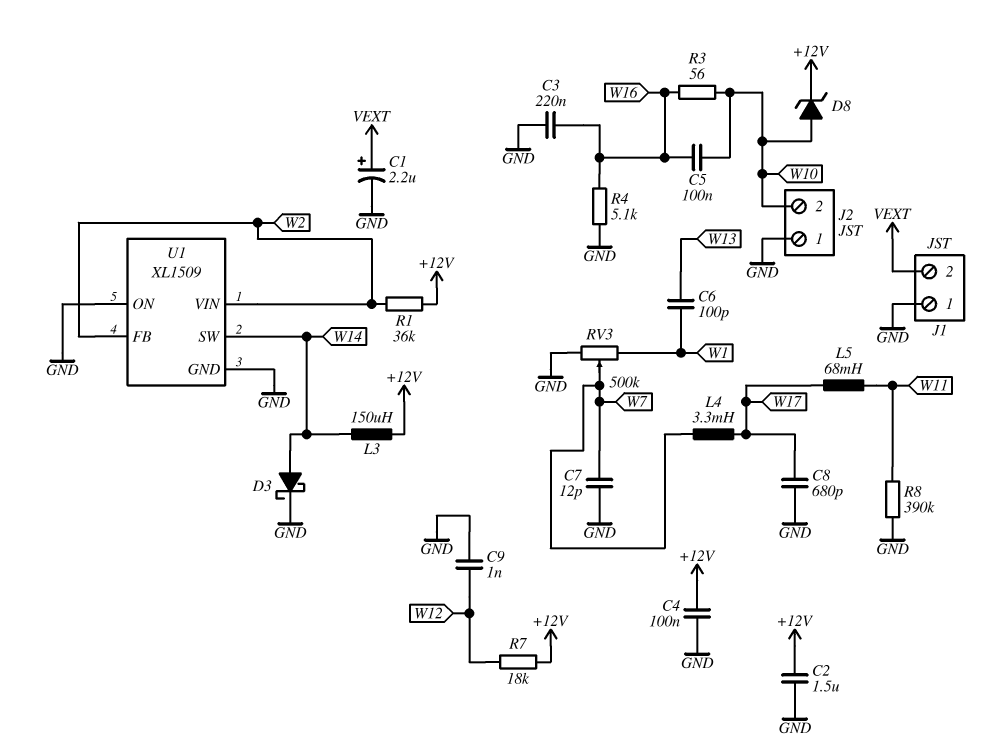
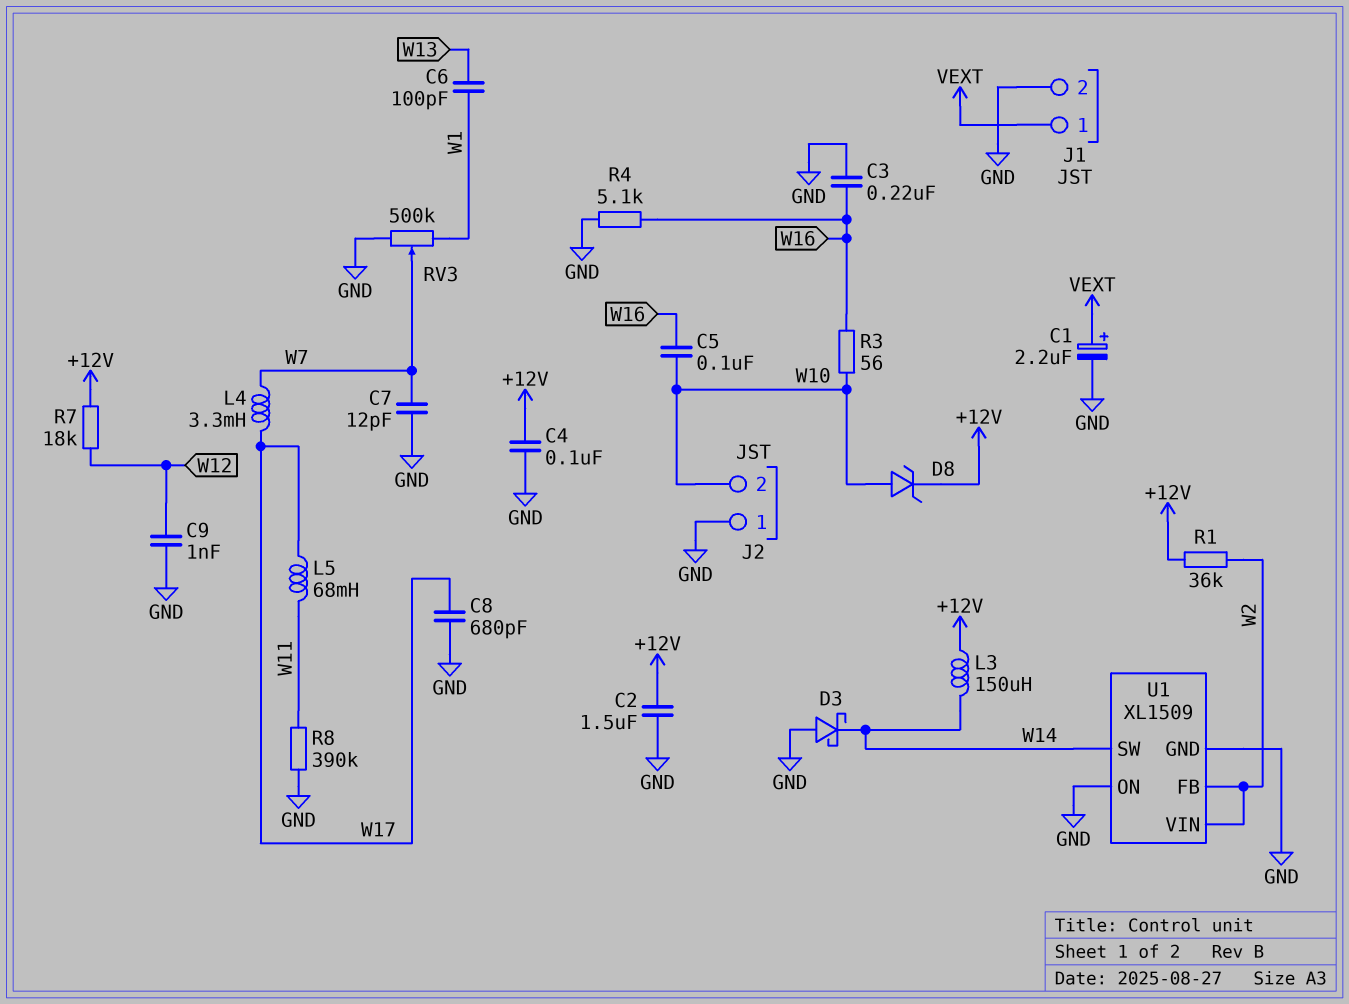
D3: schottky (A W14, K GND) -> schottky (A GND, K W14)
J1 pin 1: GND -> VEXT
J1 pin 2: VEXT -> GND

